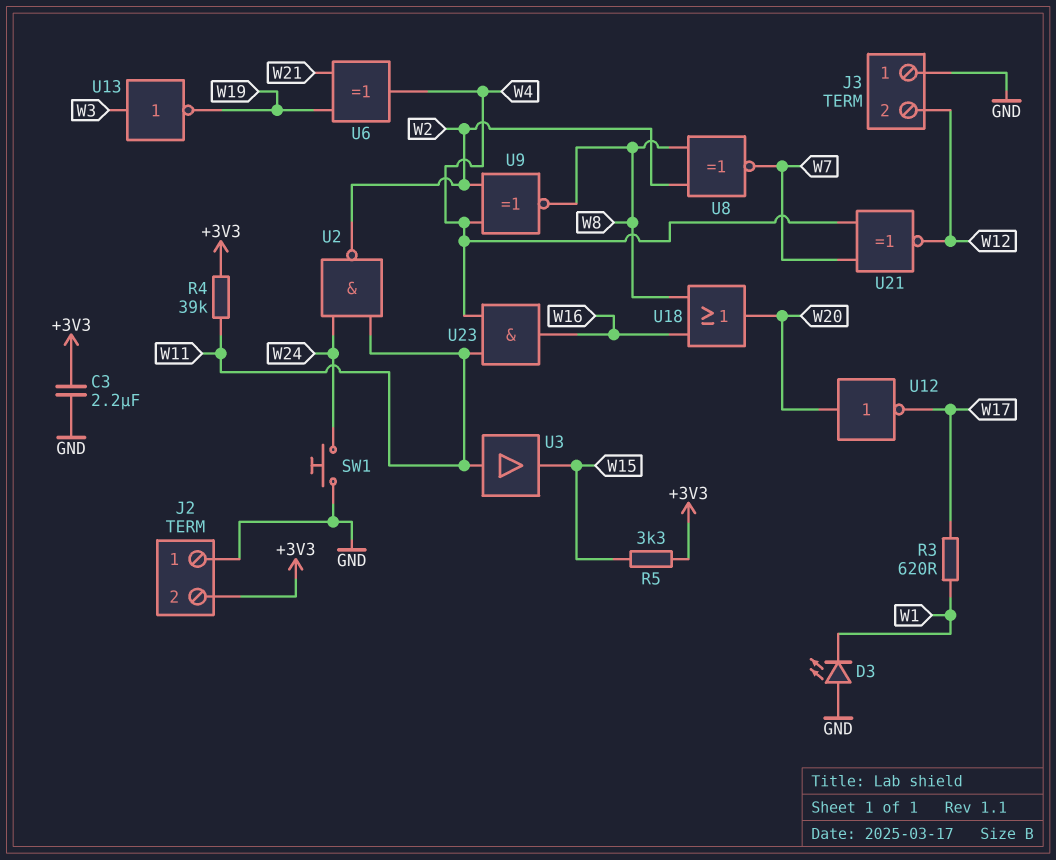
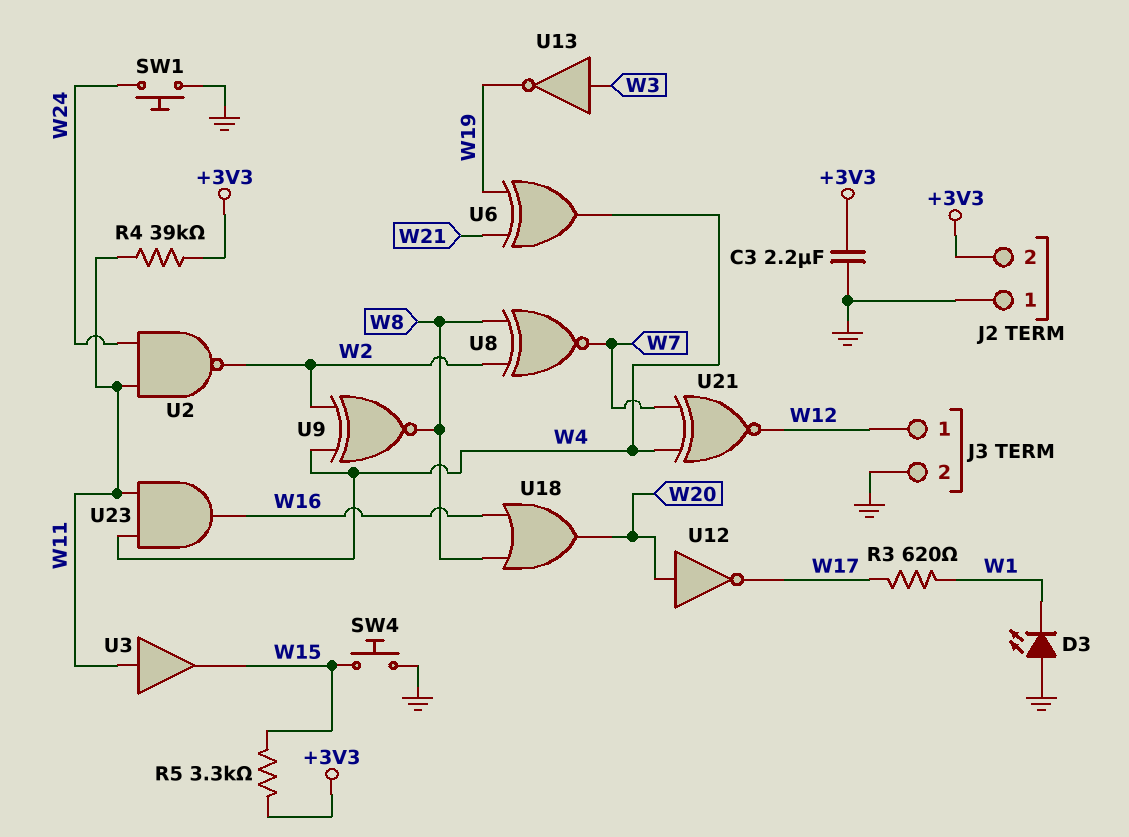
J3 pin 1: GND -> W12
J3 pin 2: W12 -> GND
SW4: none -> button (GND, W15)

